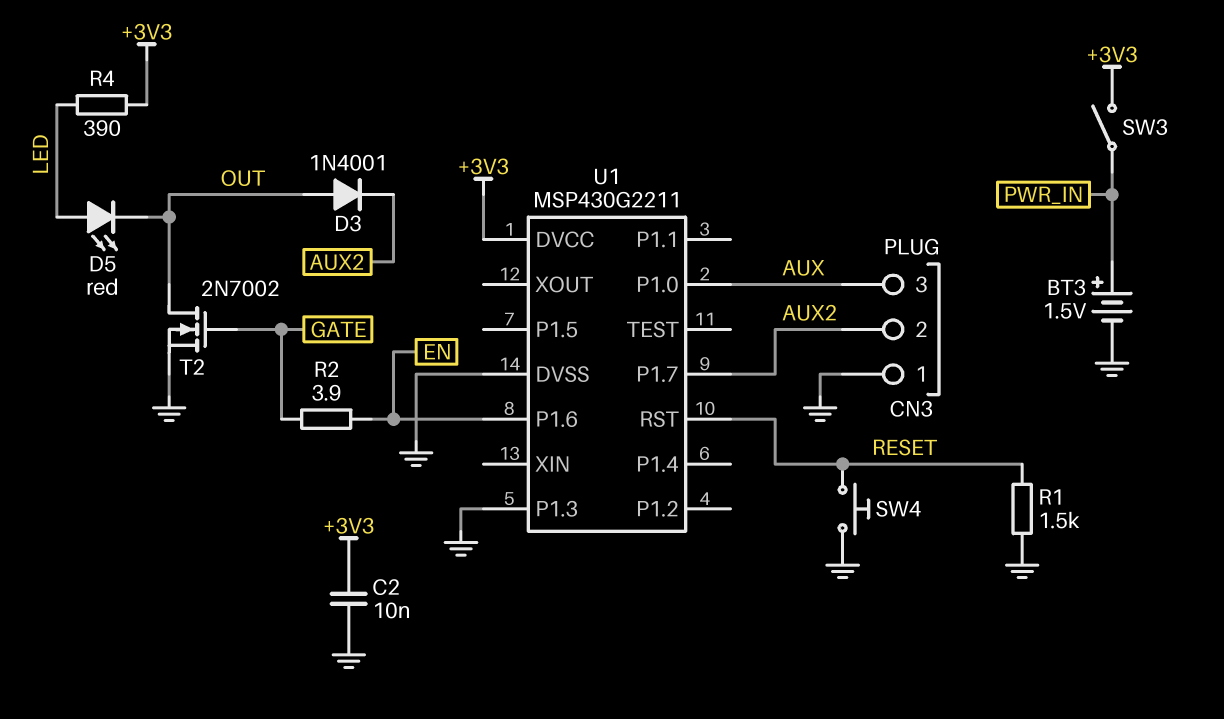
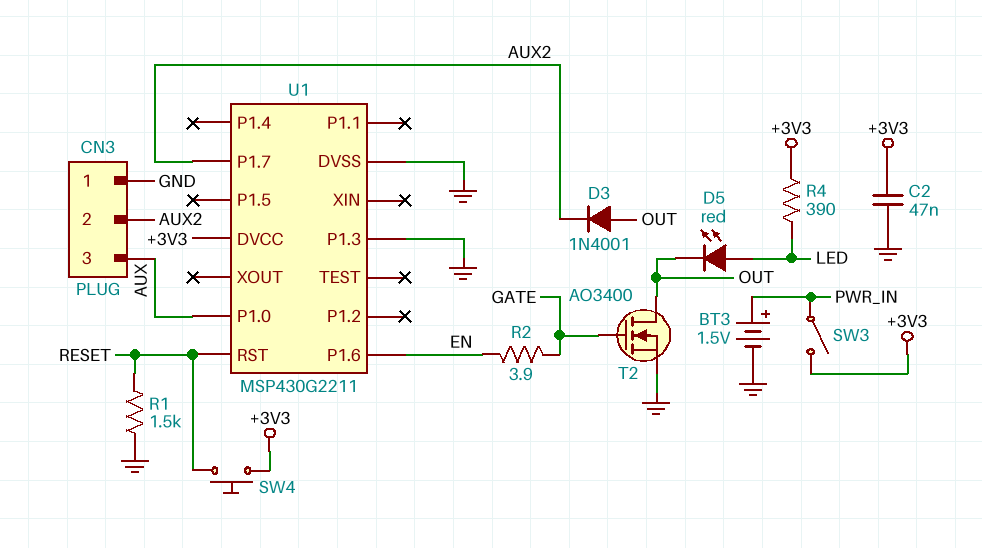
C2: 10nF (+3V3, GND) -> 47nF (+3V3, GND)
SW4: button (GND, RESET) -> button (+3V3, RESET)
T2: NMOS 2N7002 (G GATE, D OUT, S GND) -> NMOS AO3400 (G GATE, D OUT, S GND)

